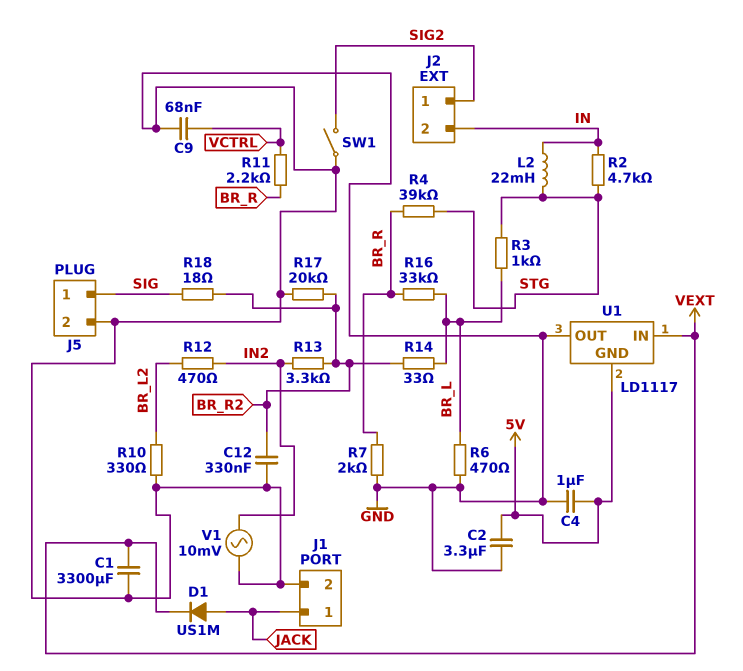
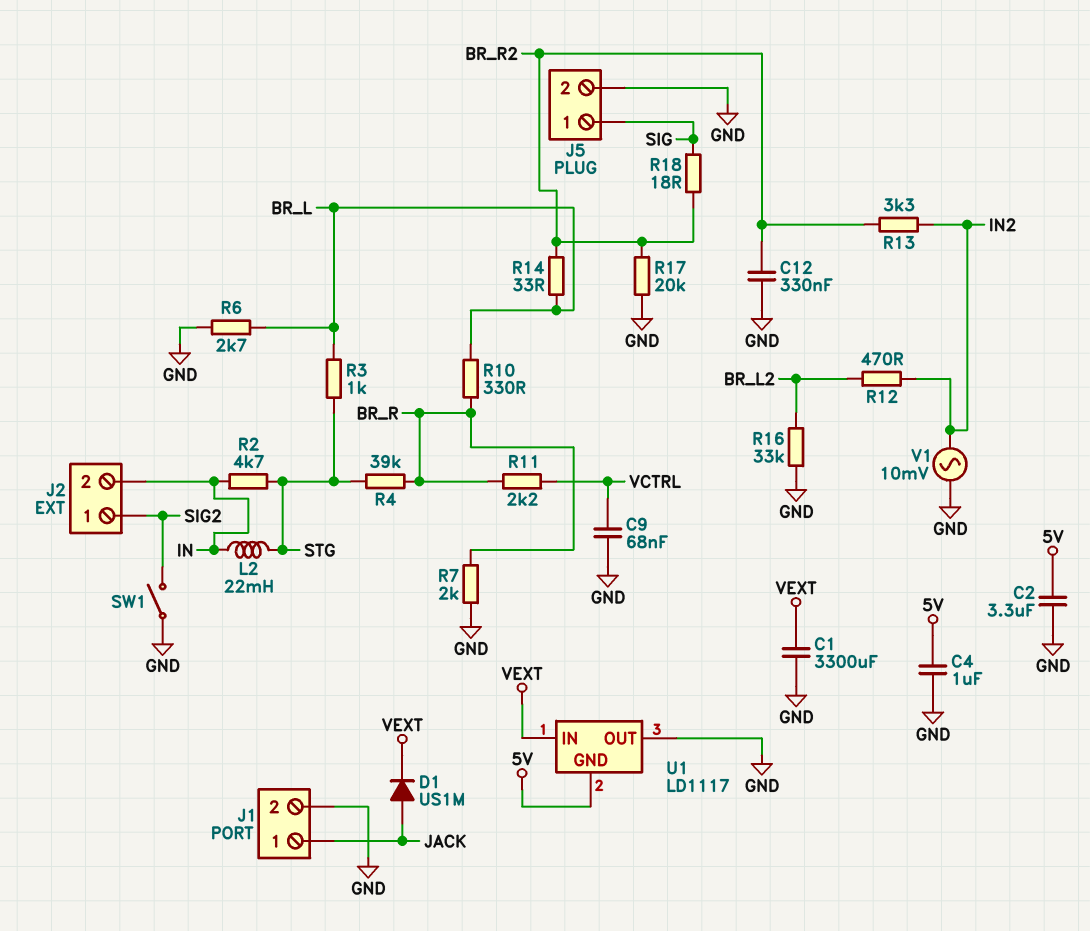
R6: 470 (BR_L, GND) -> 2.7k (BR_L, GND)
R10: 330 (BR_L2, GND) -> 330 (BR_L, BR_R)
R16: 33k (BR_L, BR_R) -> 33k (BR_L2, GND)

